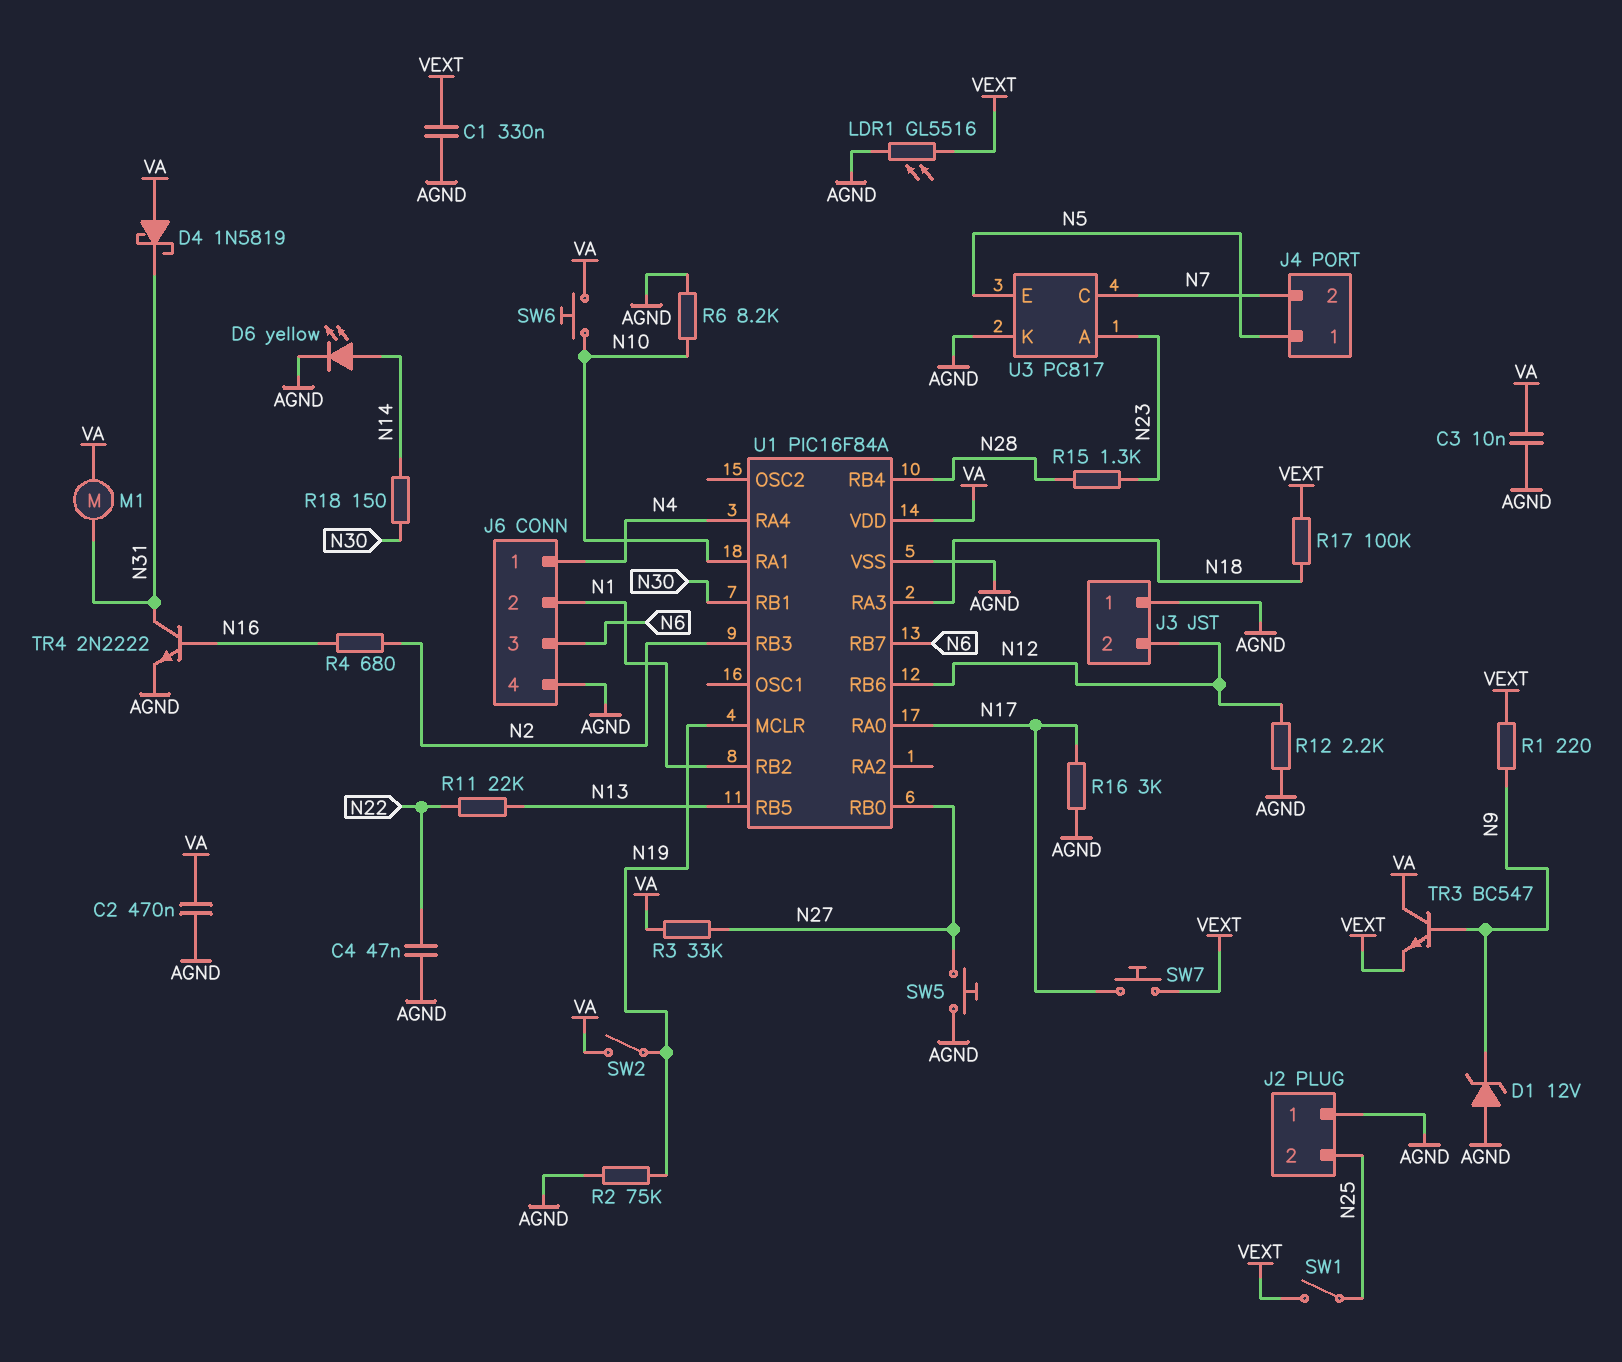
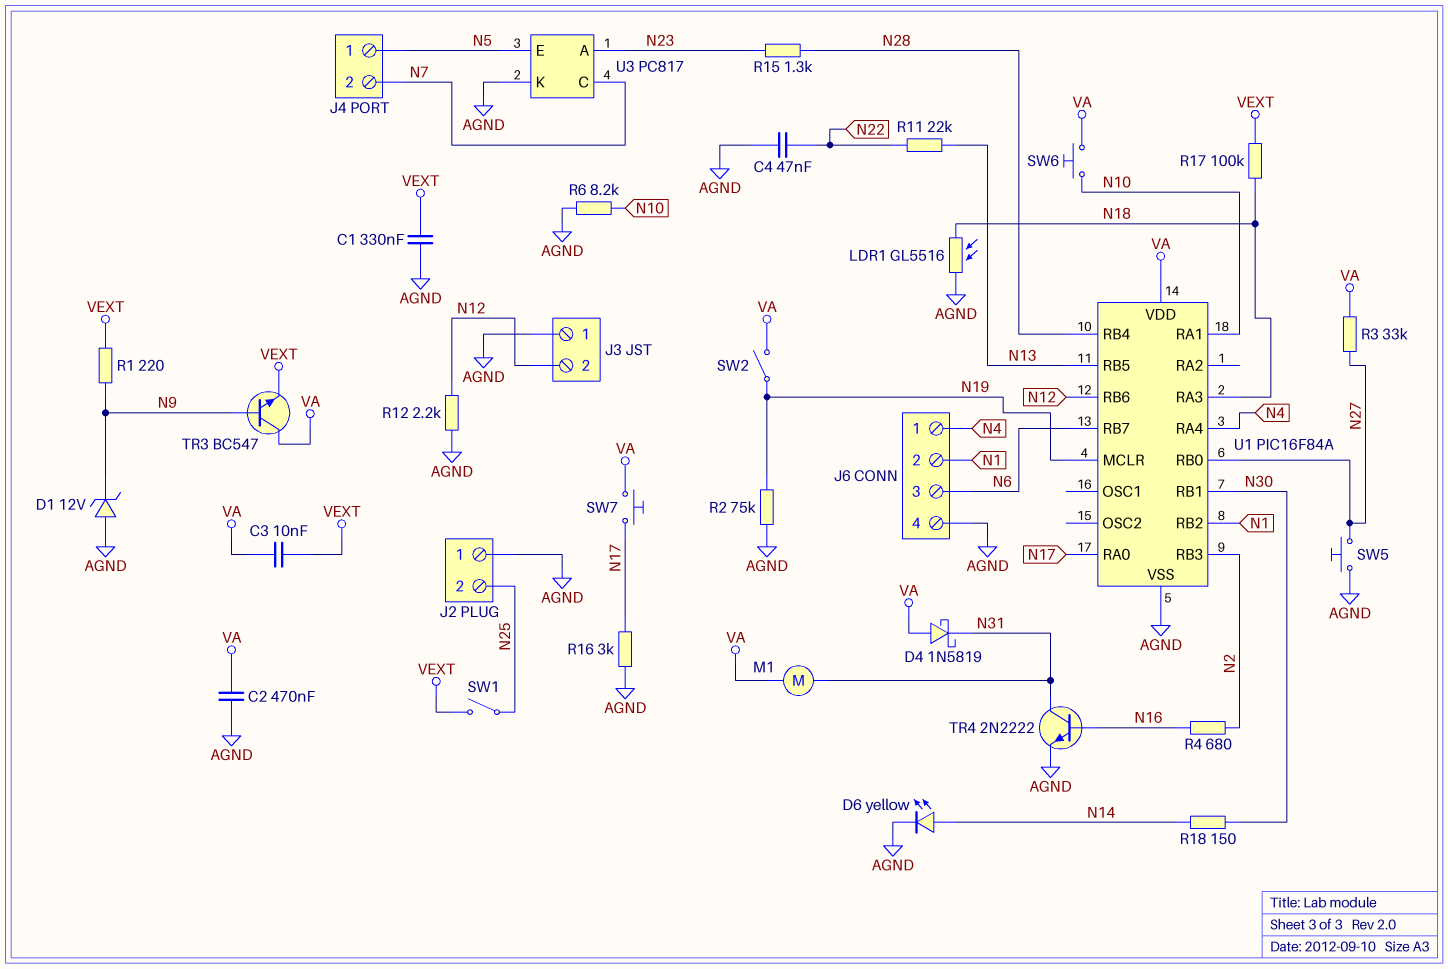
C3: 10nF (AGND, VA) -> 10nF (VA, VEXT)
LDR1: GL5516 (AGND, VEXT) -> GL5516 (AGND, N18)
SW7: button (N17, VEXT) -> button (N17, VA)

